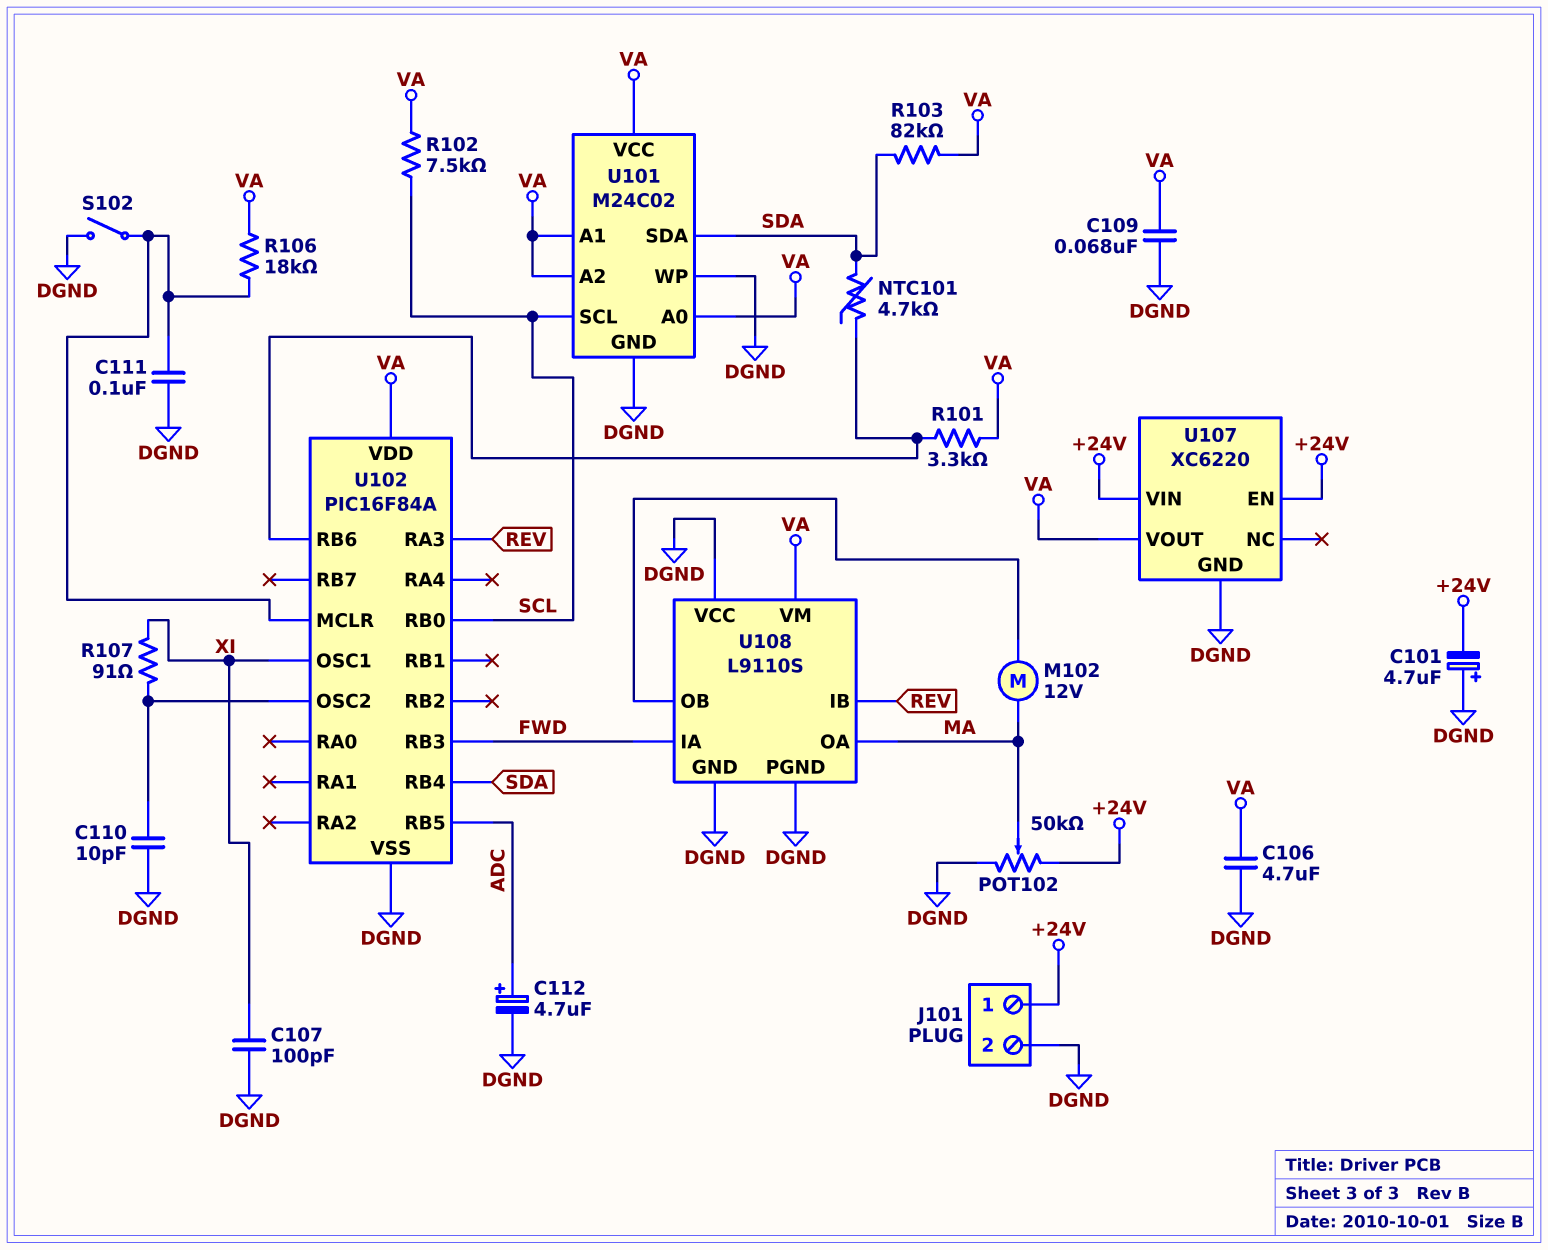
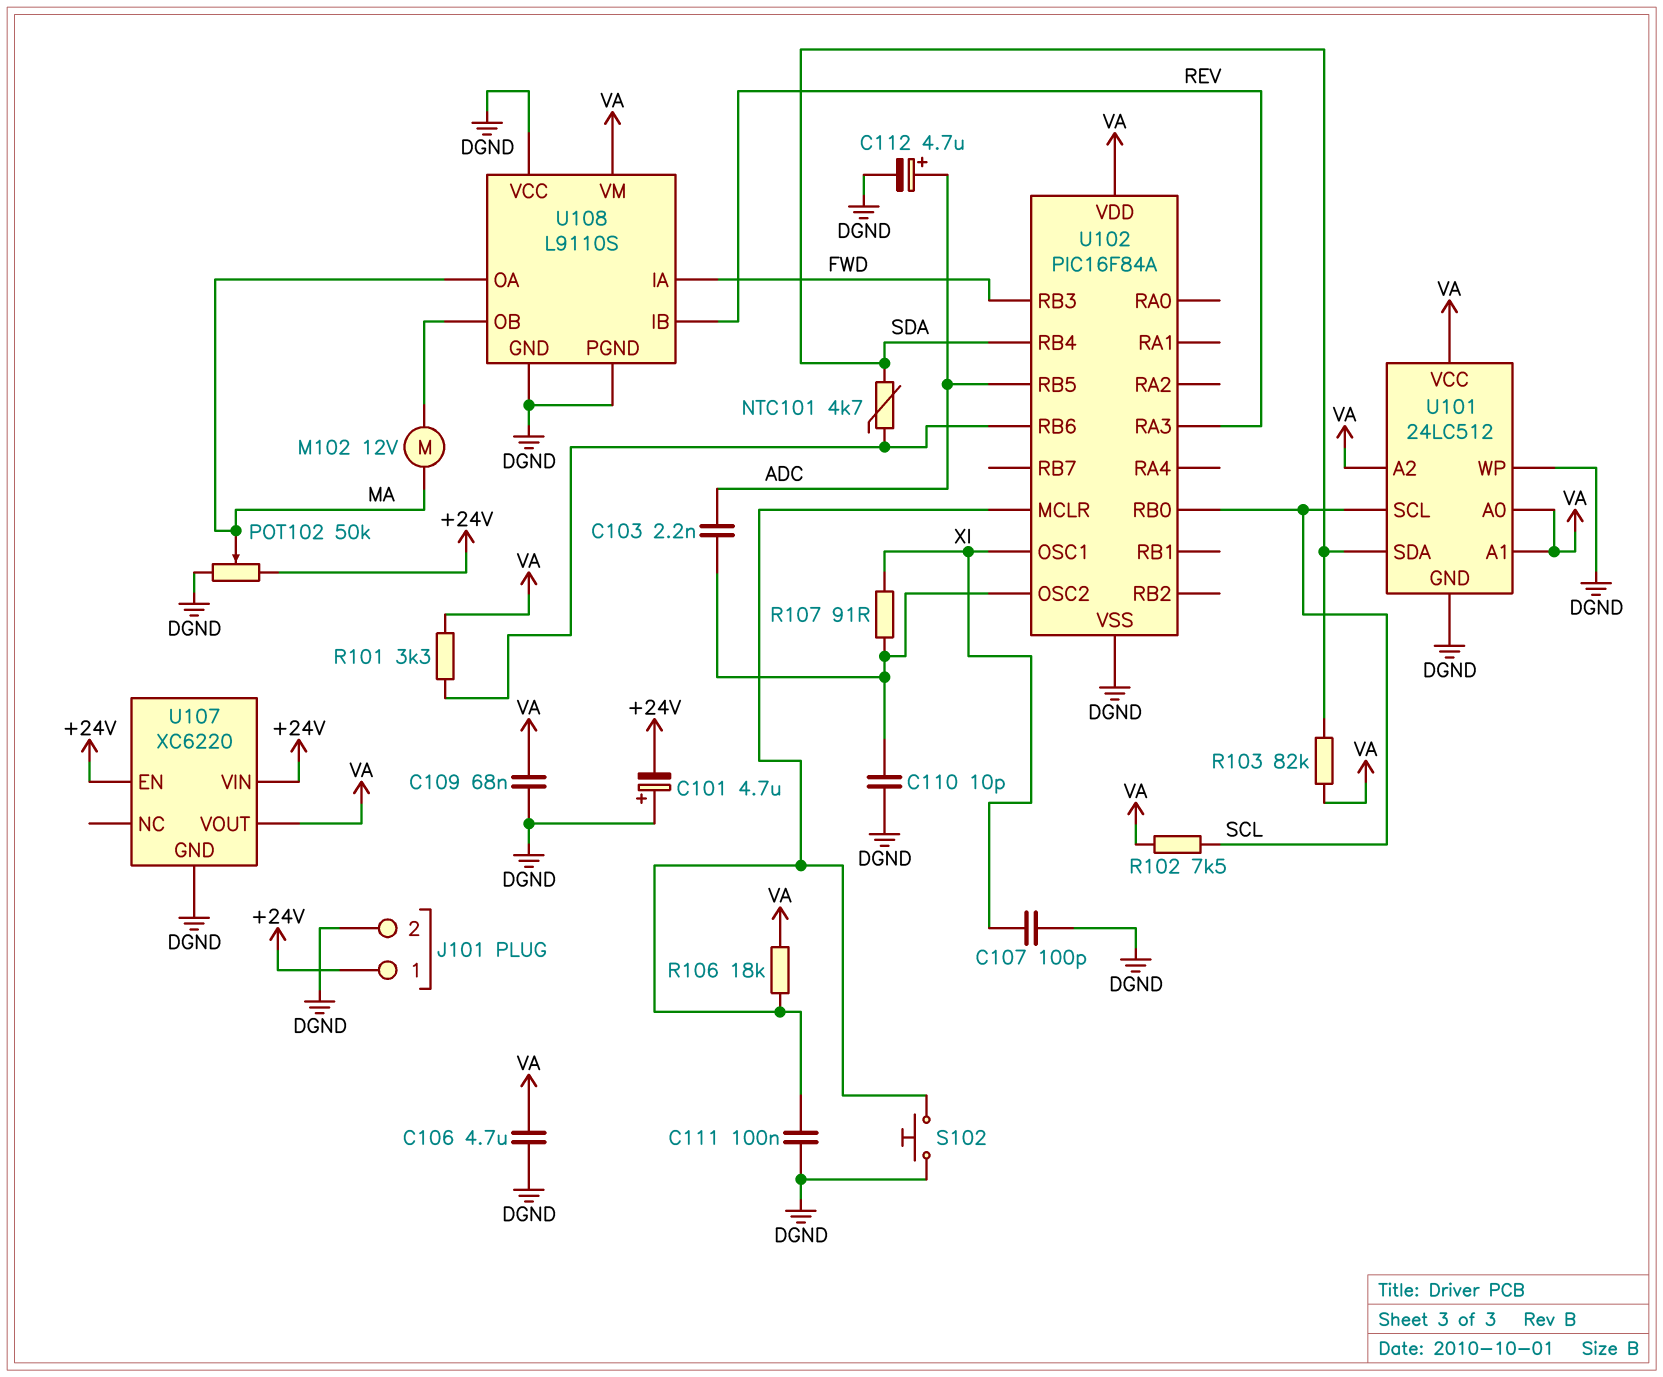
C103: none -> 2.2nF (ADC, U102/OSC2)
S102: switch (DGND, U102/MCLR) -> button (DGND, U102/MCLR)
U101: M24C02 -> 24LC512

